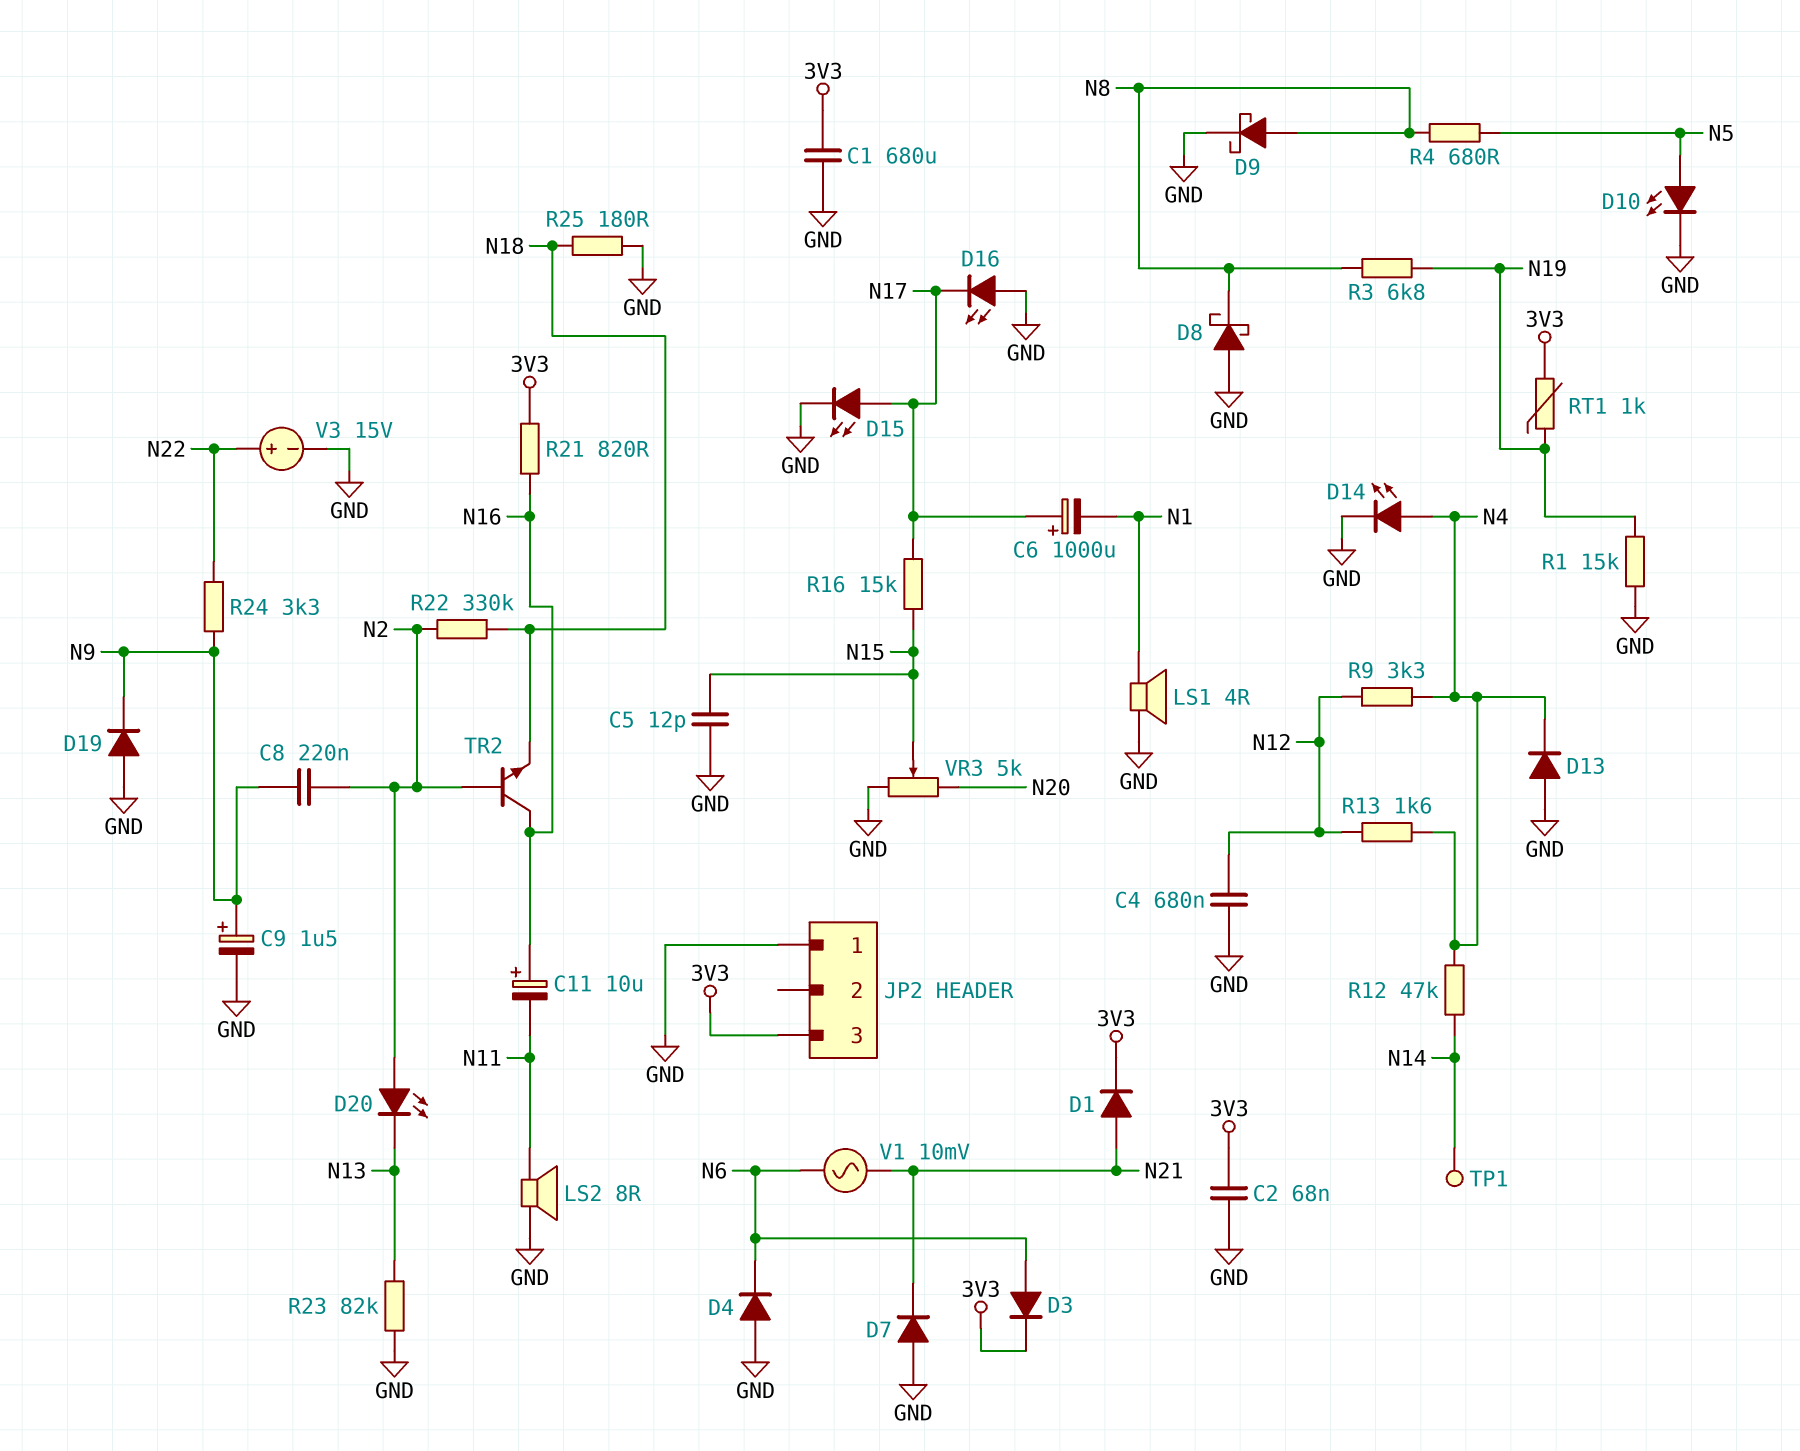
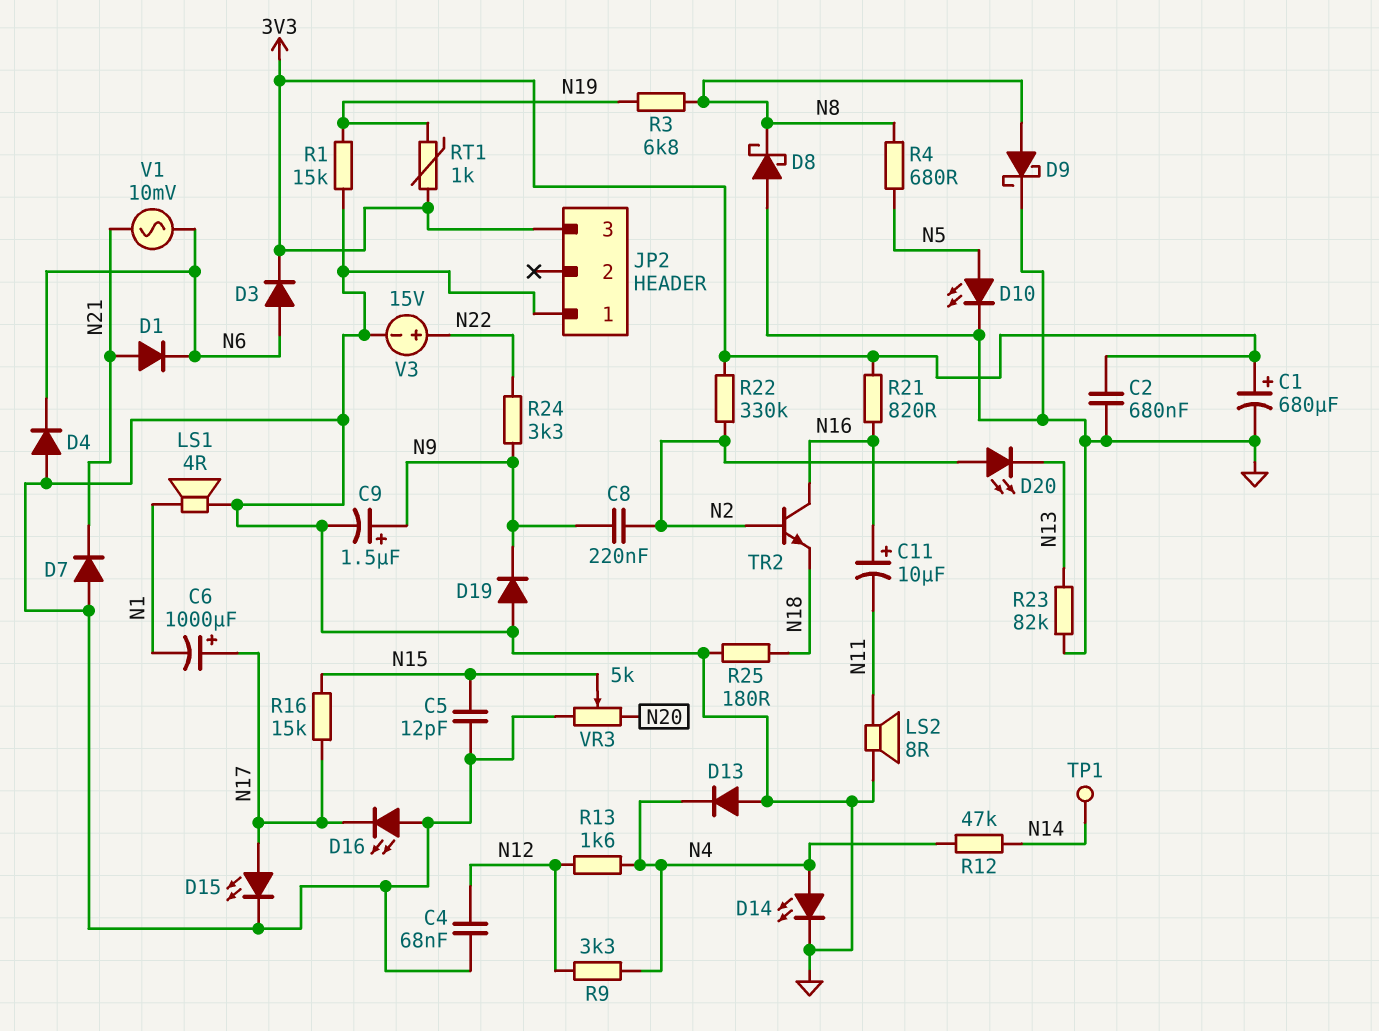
C1: 680uF (3V3, GND) -> 680uF (plus 3V3, minus GND)
C2: 68nF (3V3, GND) -> 680nF (3V3, GND)
C4: 680nF (GND, N12) -> 68nF (GND, N12)
D1: diode (A N21, K 3V3) -> diode (A N21, K N6)
R22: 330k (N2, N18) -> 330k (3V3, N2)

